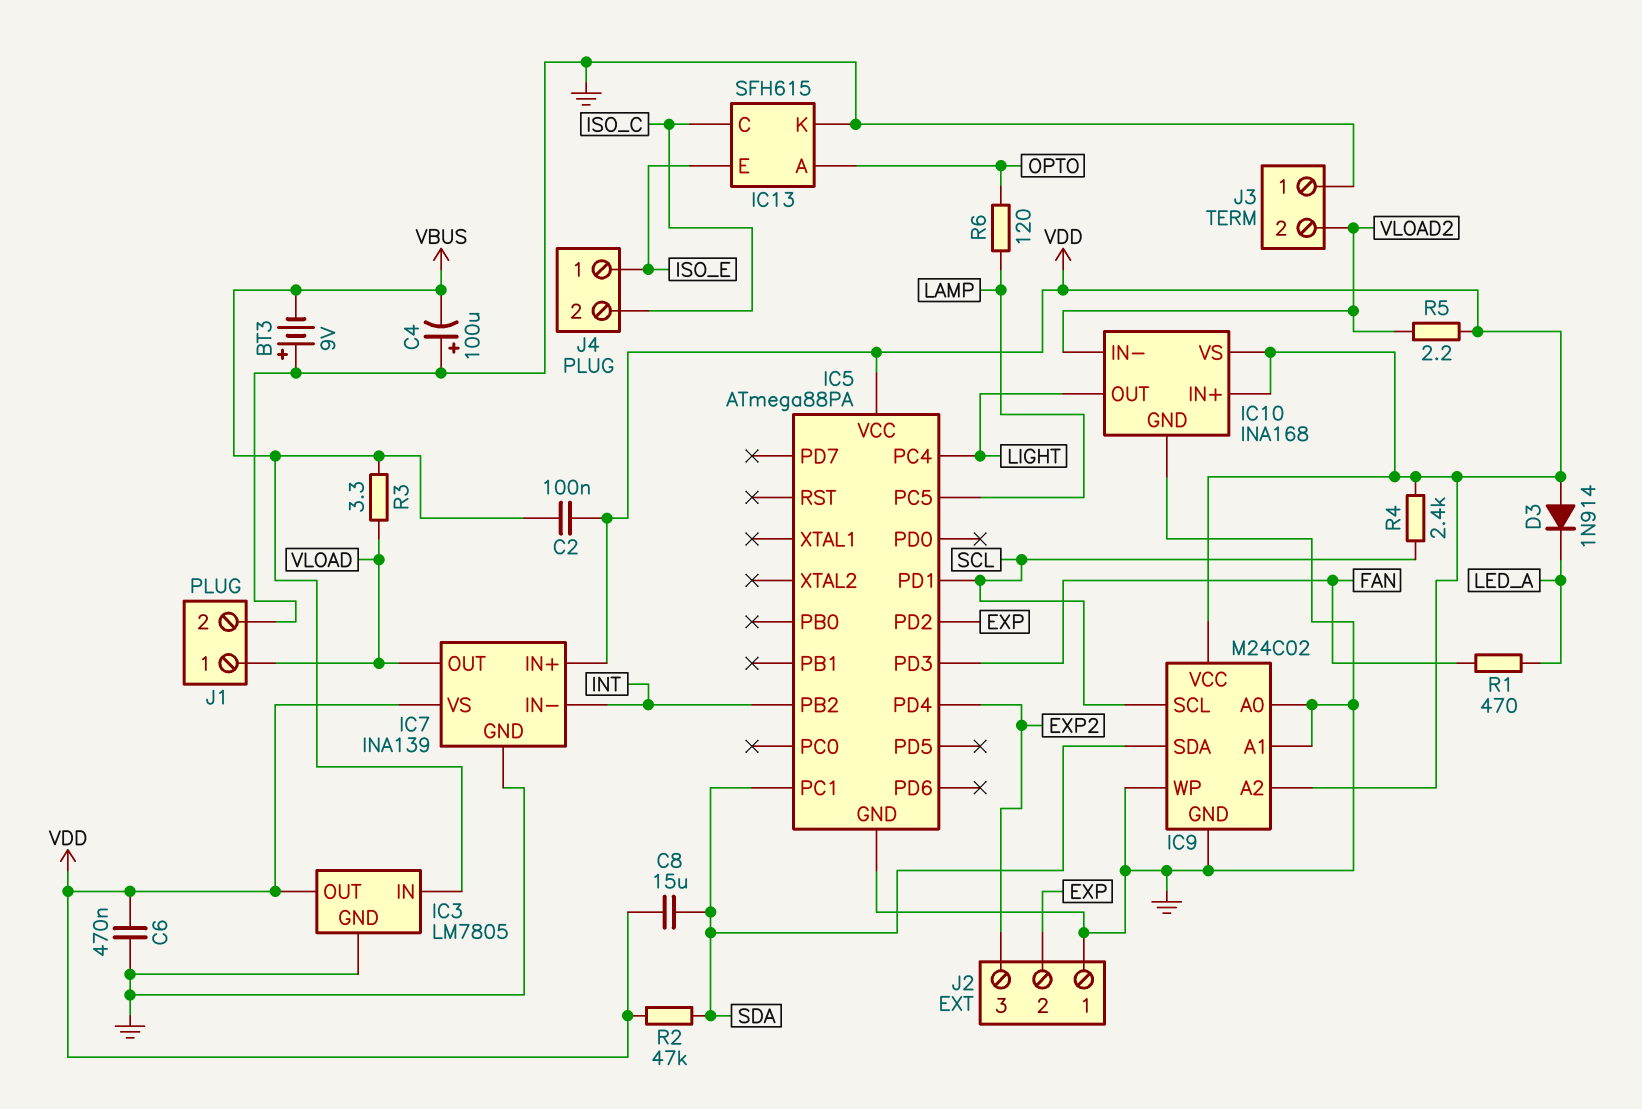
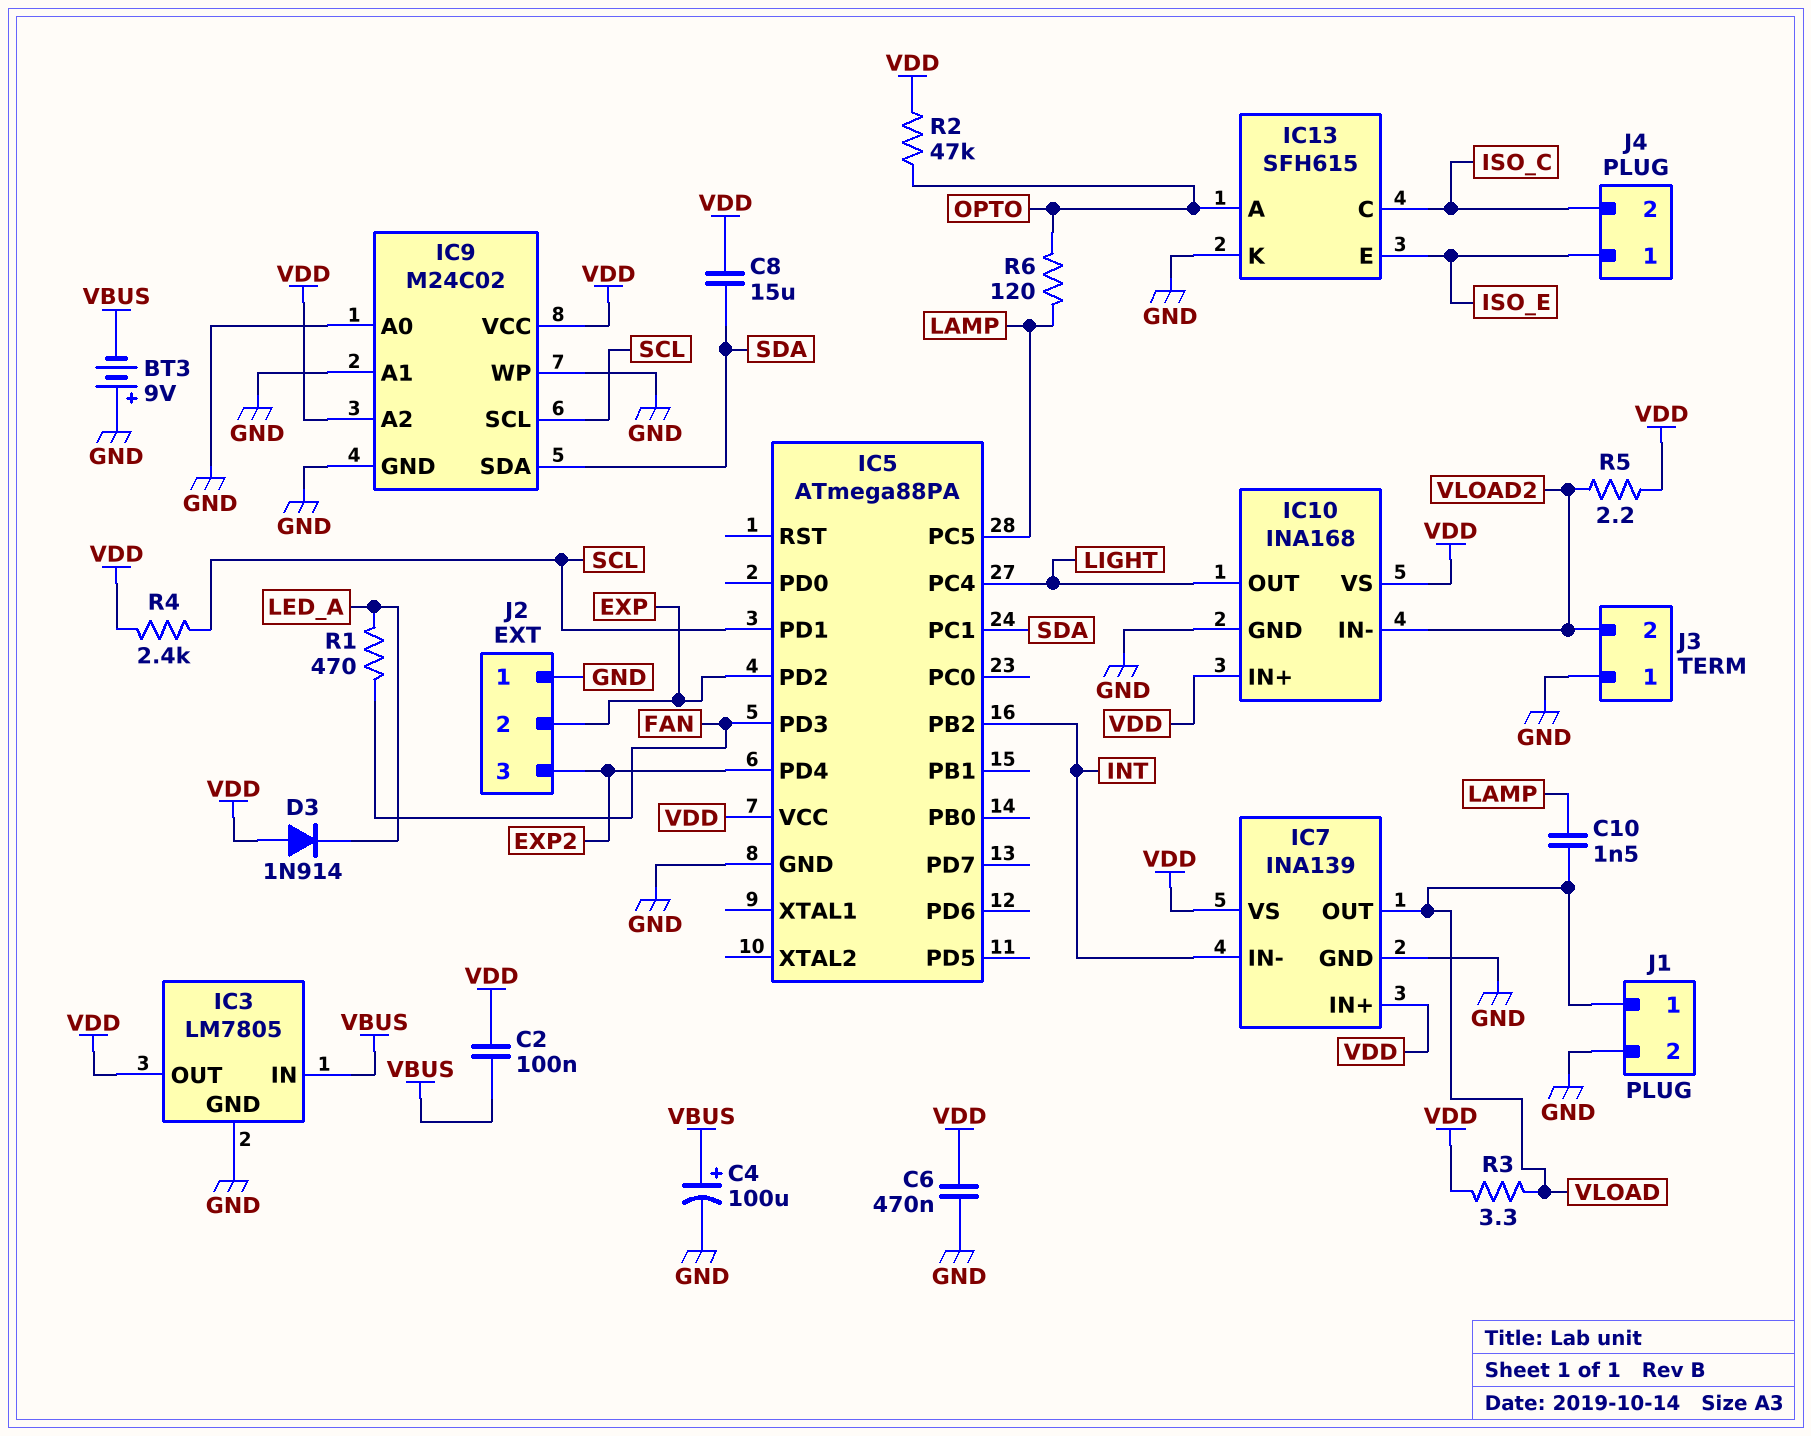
C4: 100uF (plus GND, minus VBUS) -> 100uF (plus VBUS, minus GND)
C10: none -> 1.5nF (LAMP, VLOAD)
R2: 47k (SDA, VDD) -> 47k (OPTO, VDD)
R3: 3.3 (VBUS, VLOAD) -> 3.3 (VDD, VLOAD)

